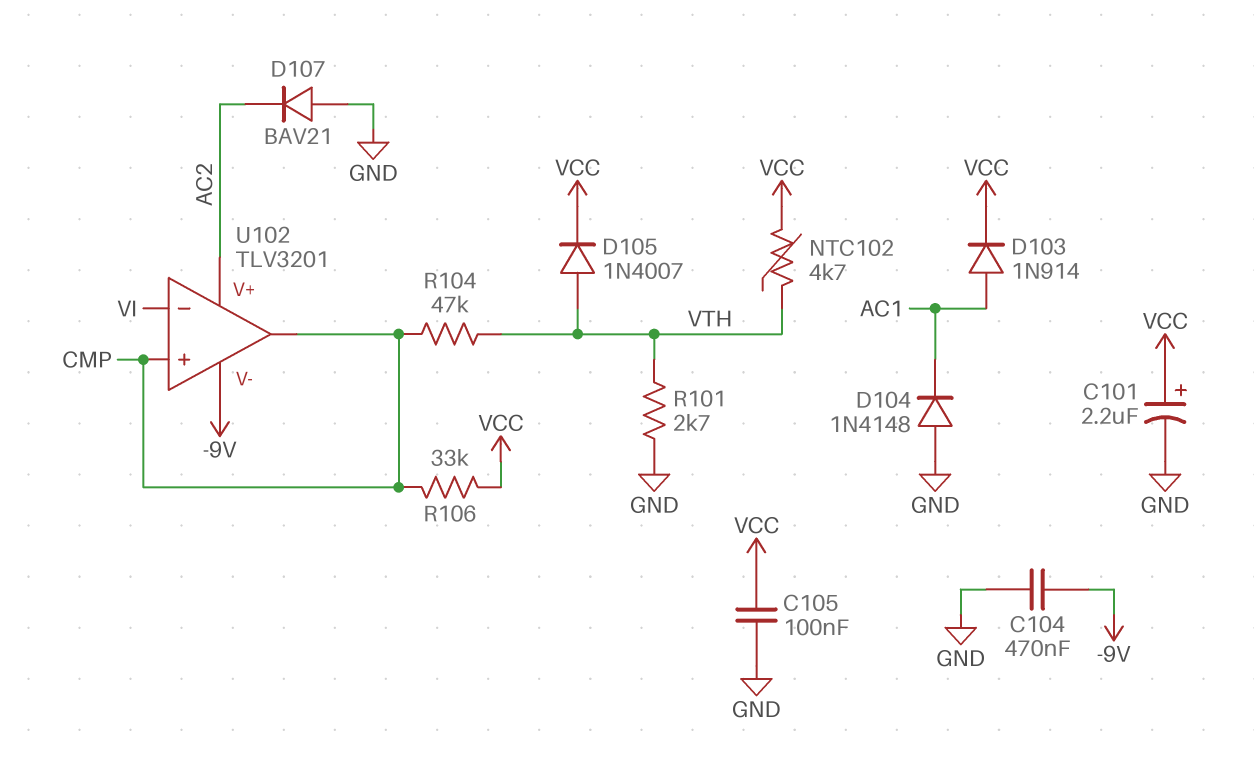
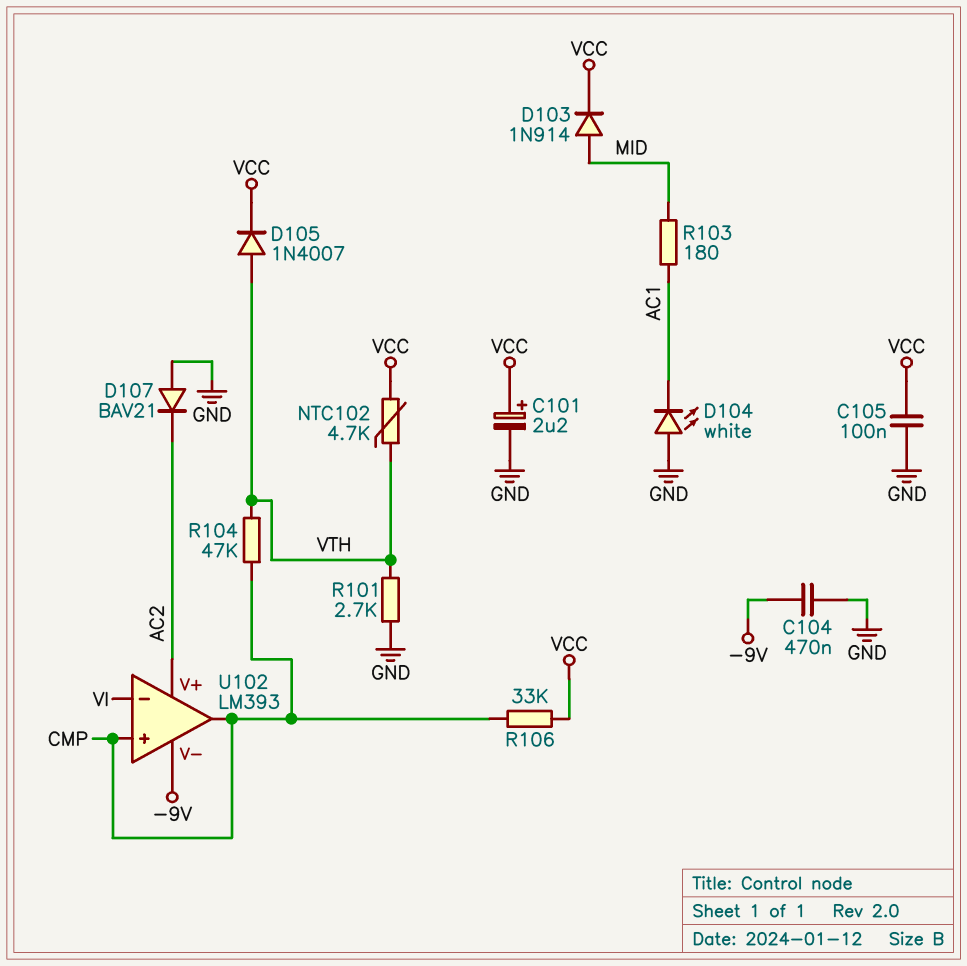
D103: diode 1N914 (A AC1, K VCC) -> diode 1N914 (A MID, K VCC)
D104: diode 1N4148 (A GND, K AC1) -> LED white (A GND, K AC1)
R103: none -> 180 (AC1, MID)
U102: TLV3201 -> LM393

